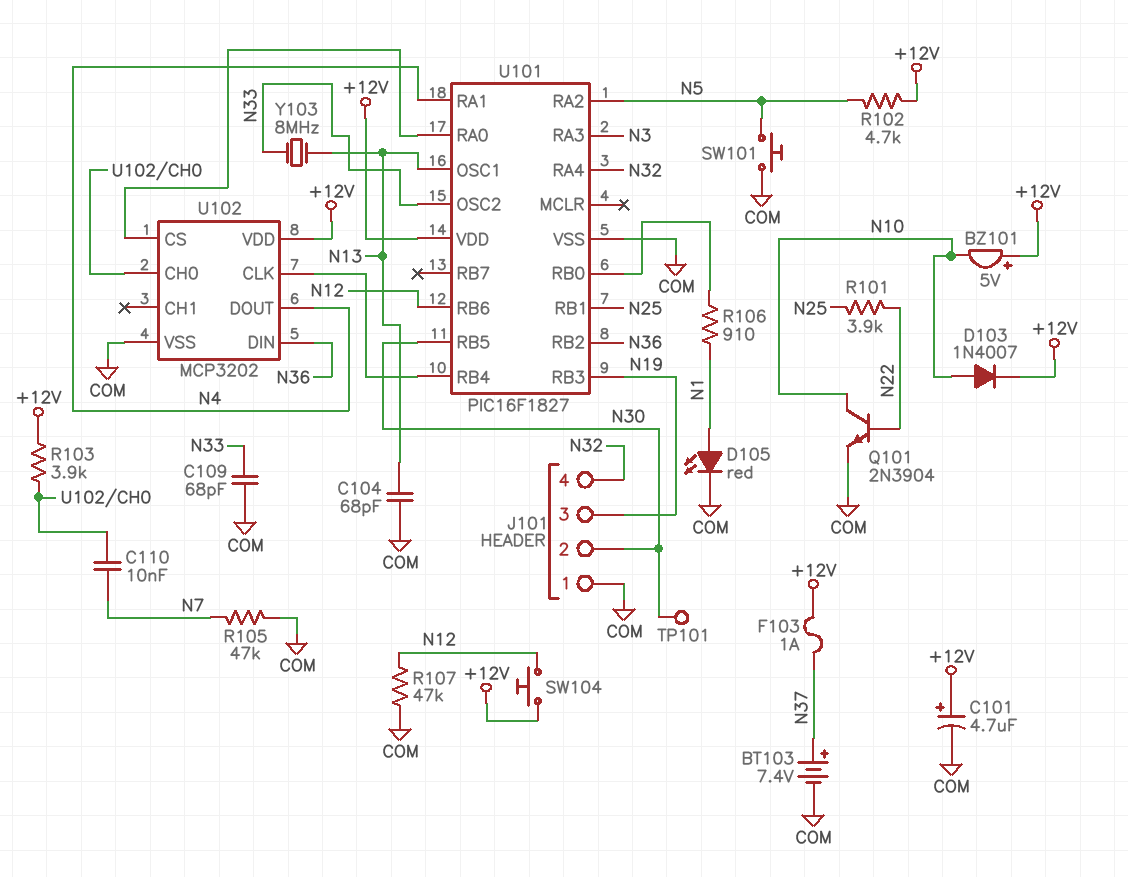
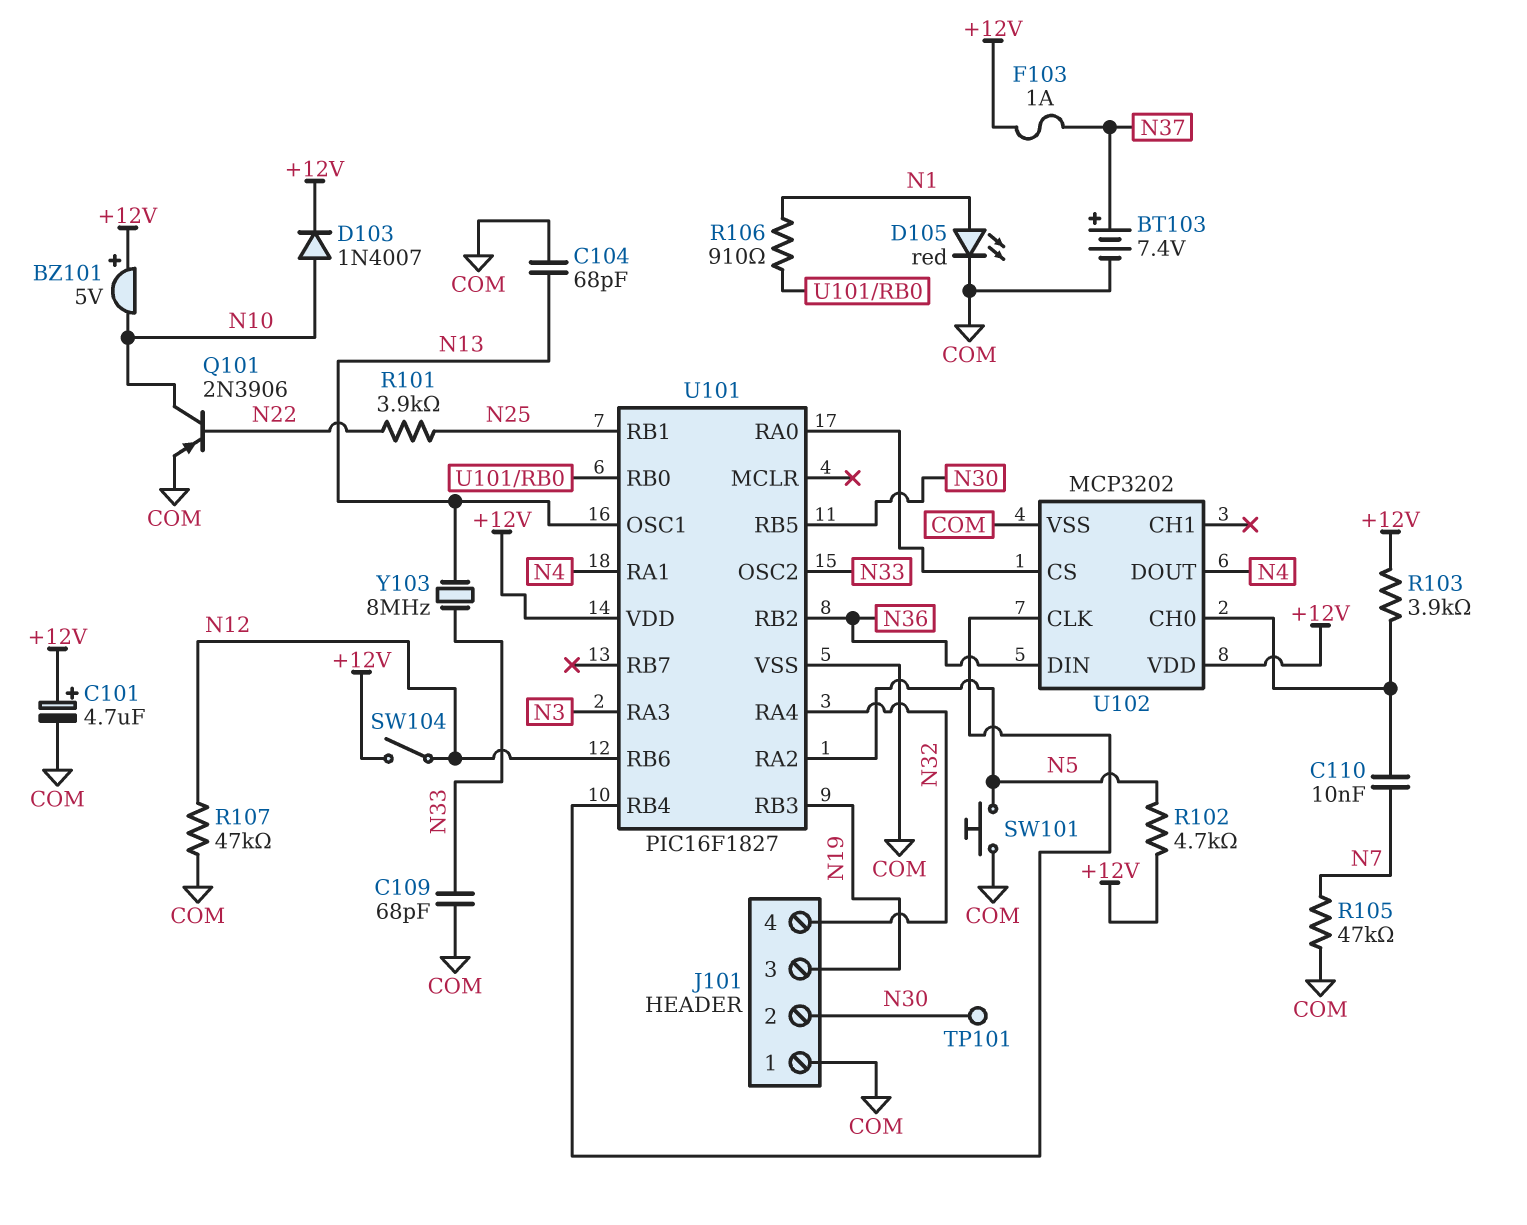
Q101: NPN 2N3904 (B N22, C N10, E COM) -> PNP 2N3906 (B N22, C N10, E COM)
SW104: button (+12V, N12) -> switch (+12V, N12)

